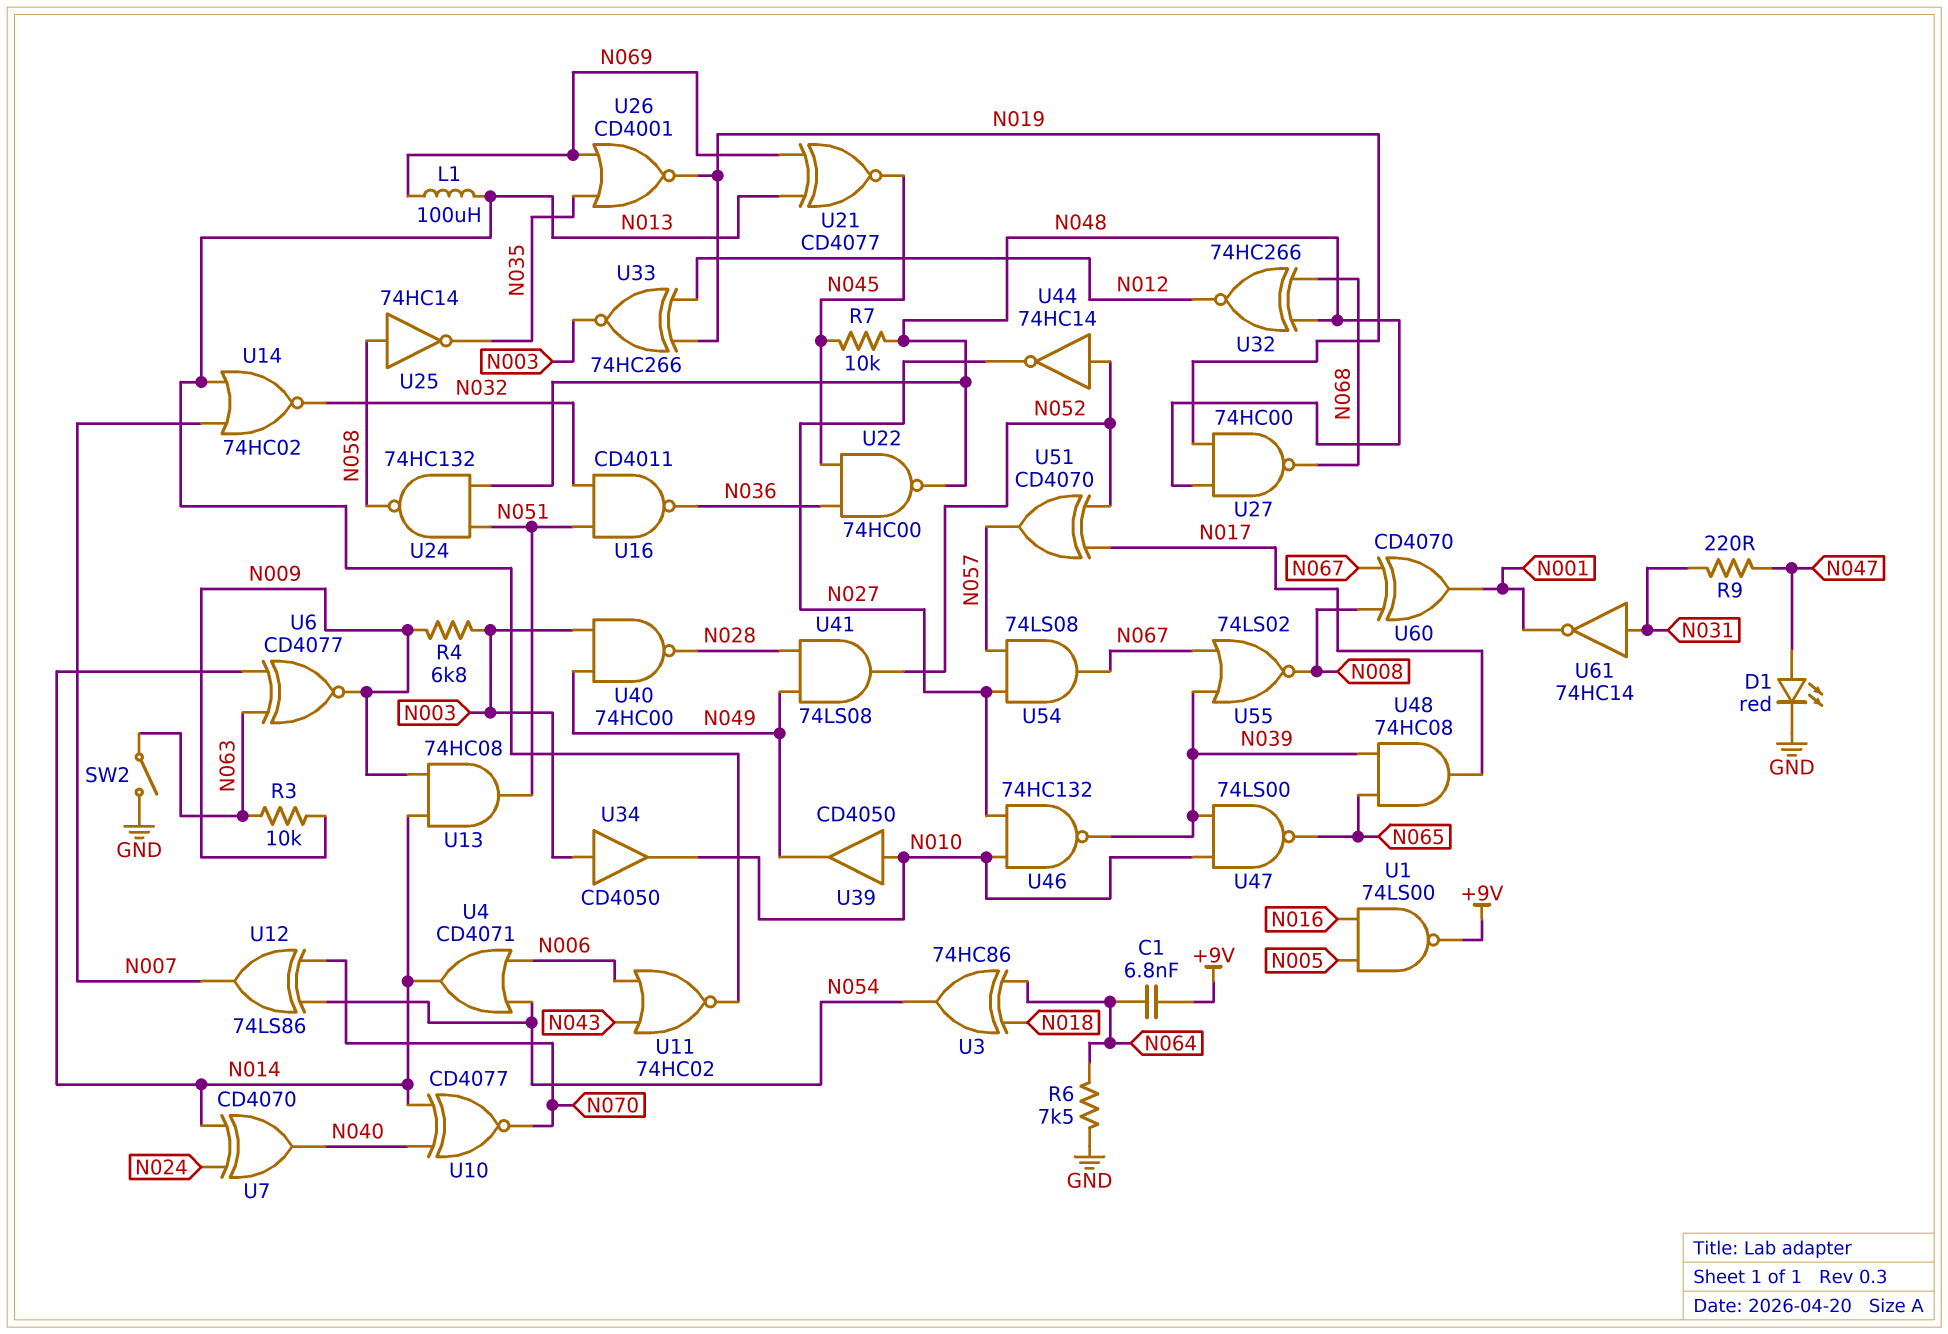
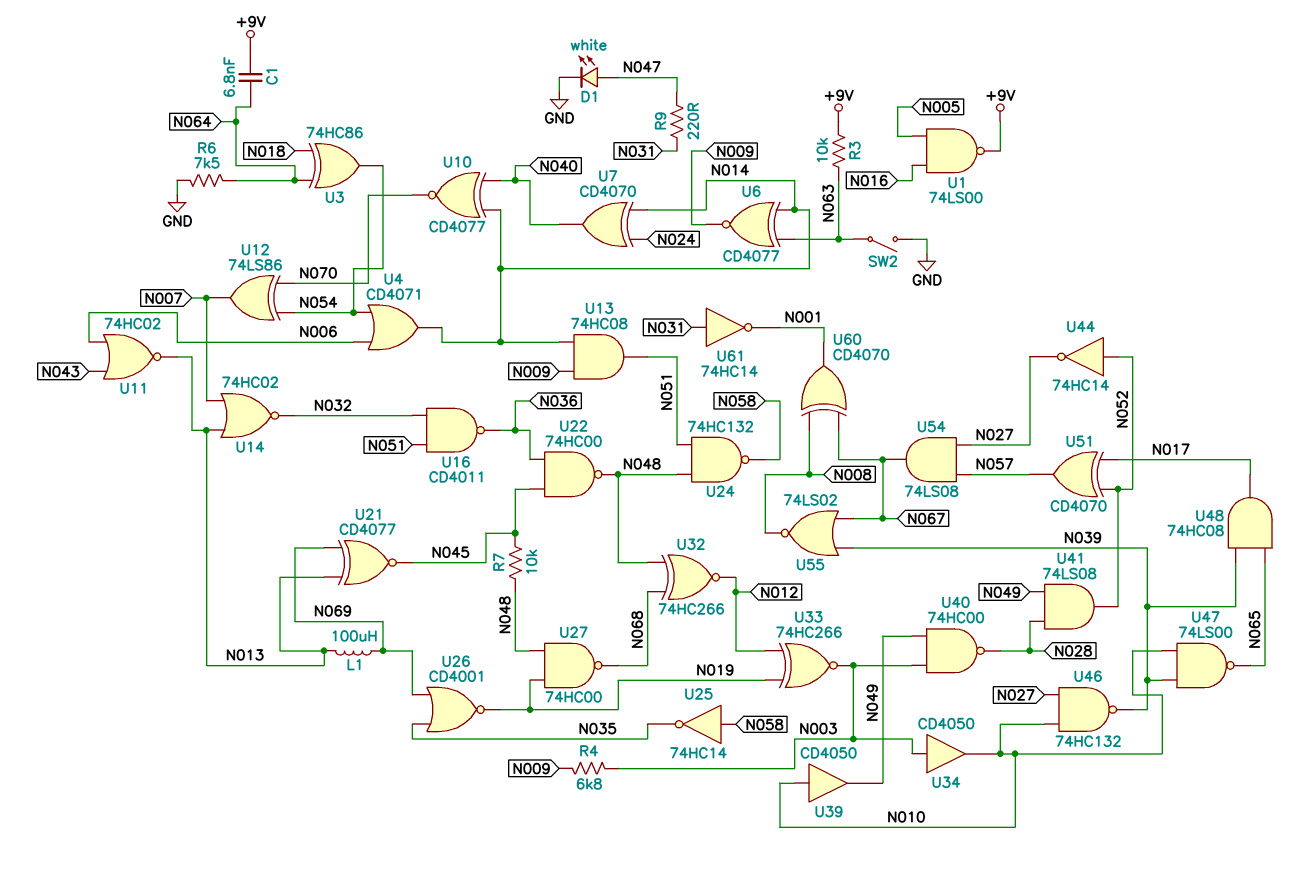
D1: LED red (A N047, K GND) -> LED white (A N047, K GND)
R3: 10k (N009, N063) -> 10k (+9V, N063)

